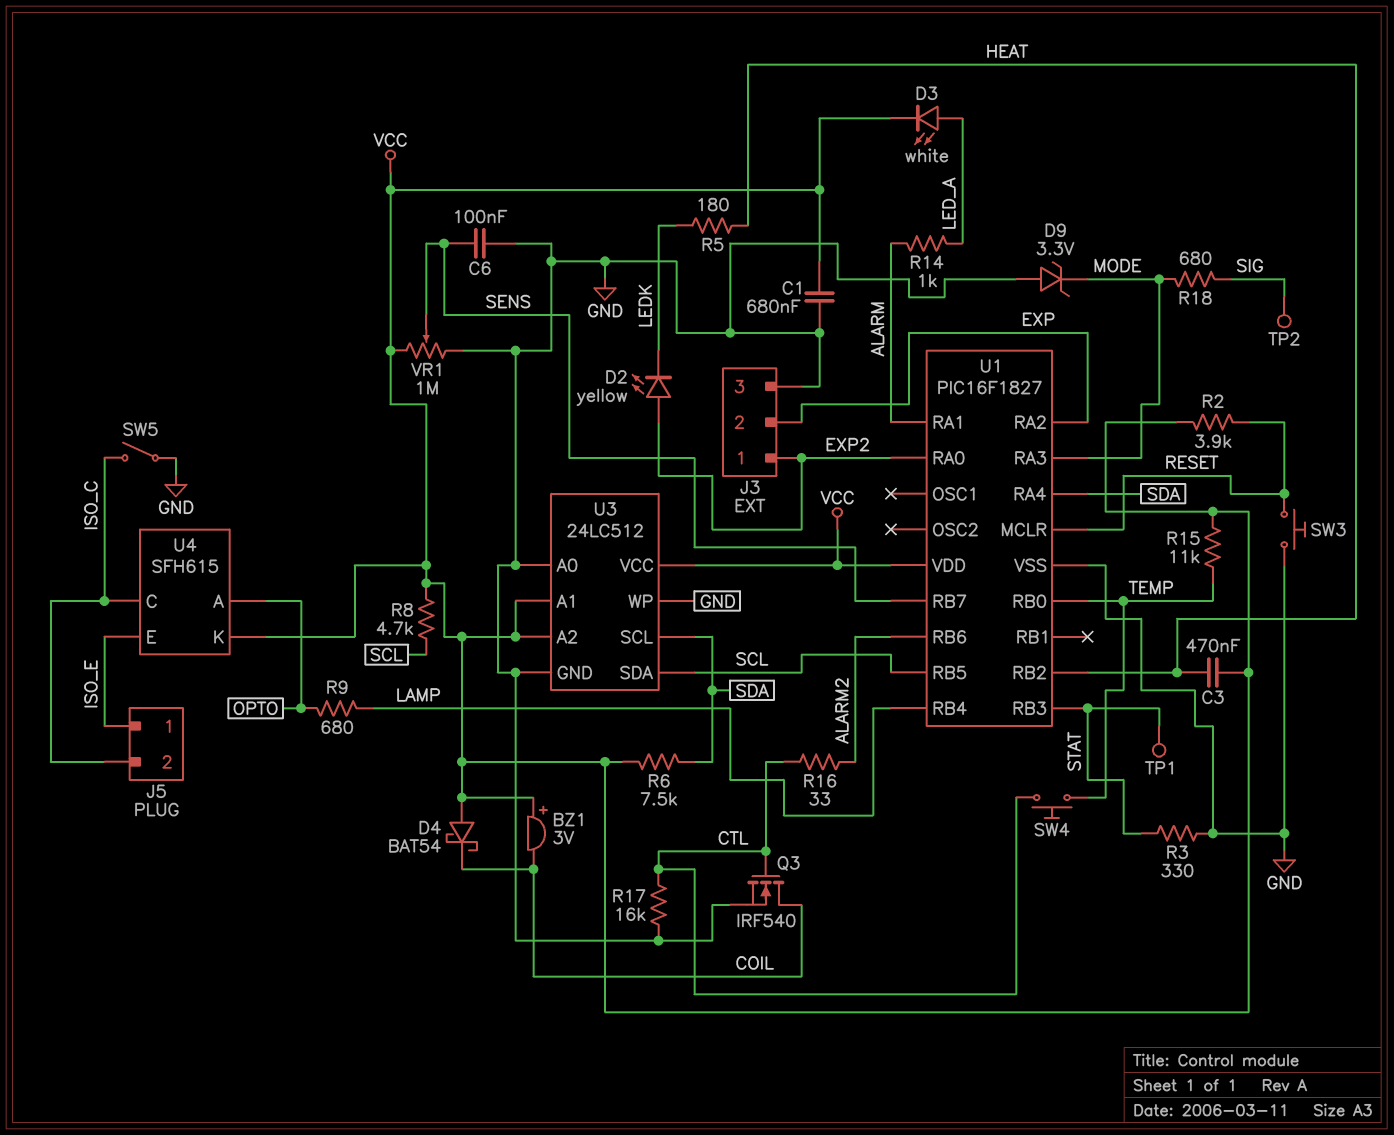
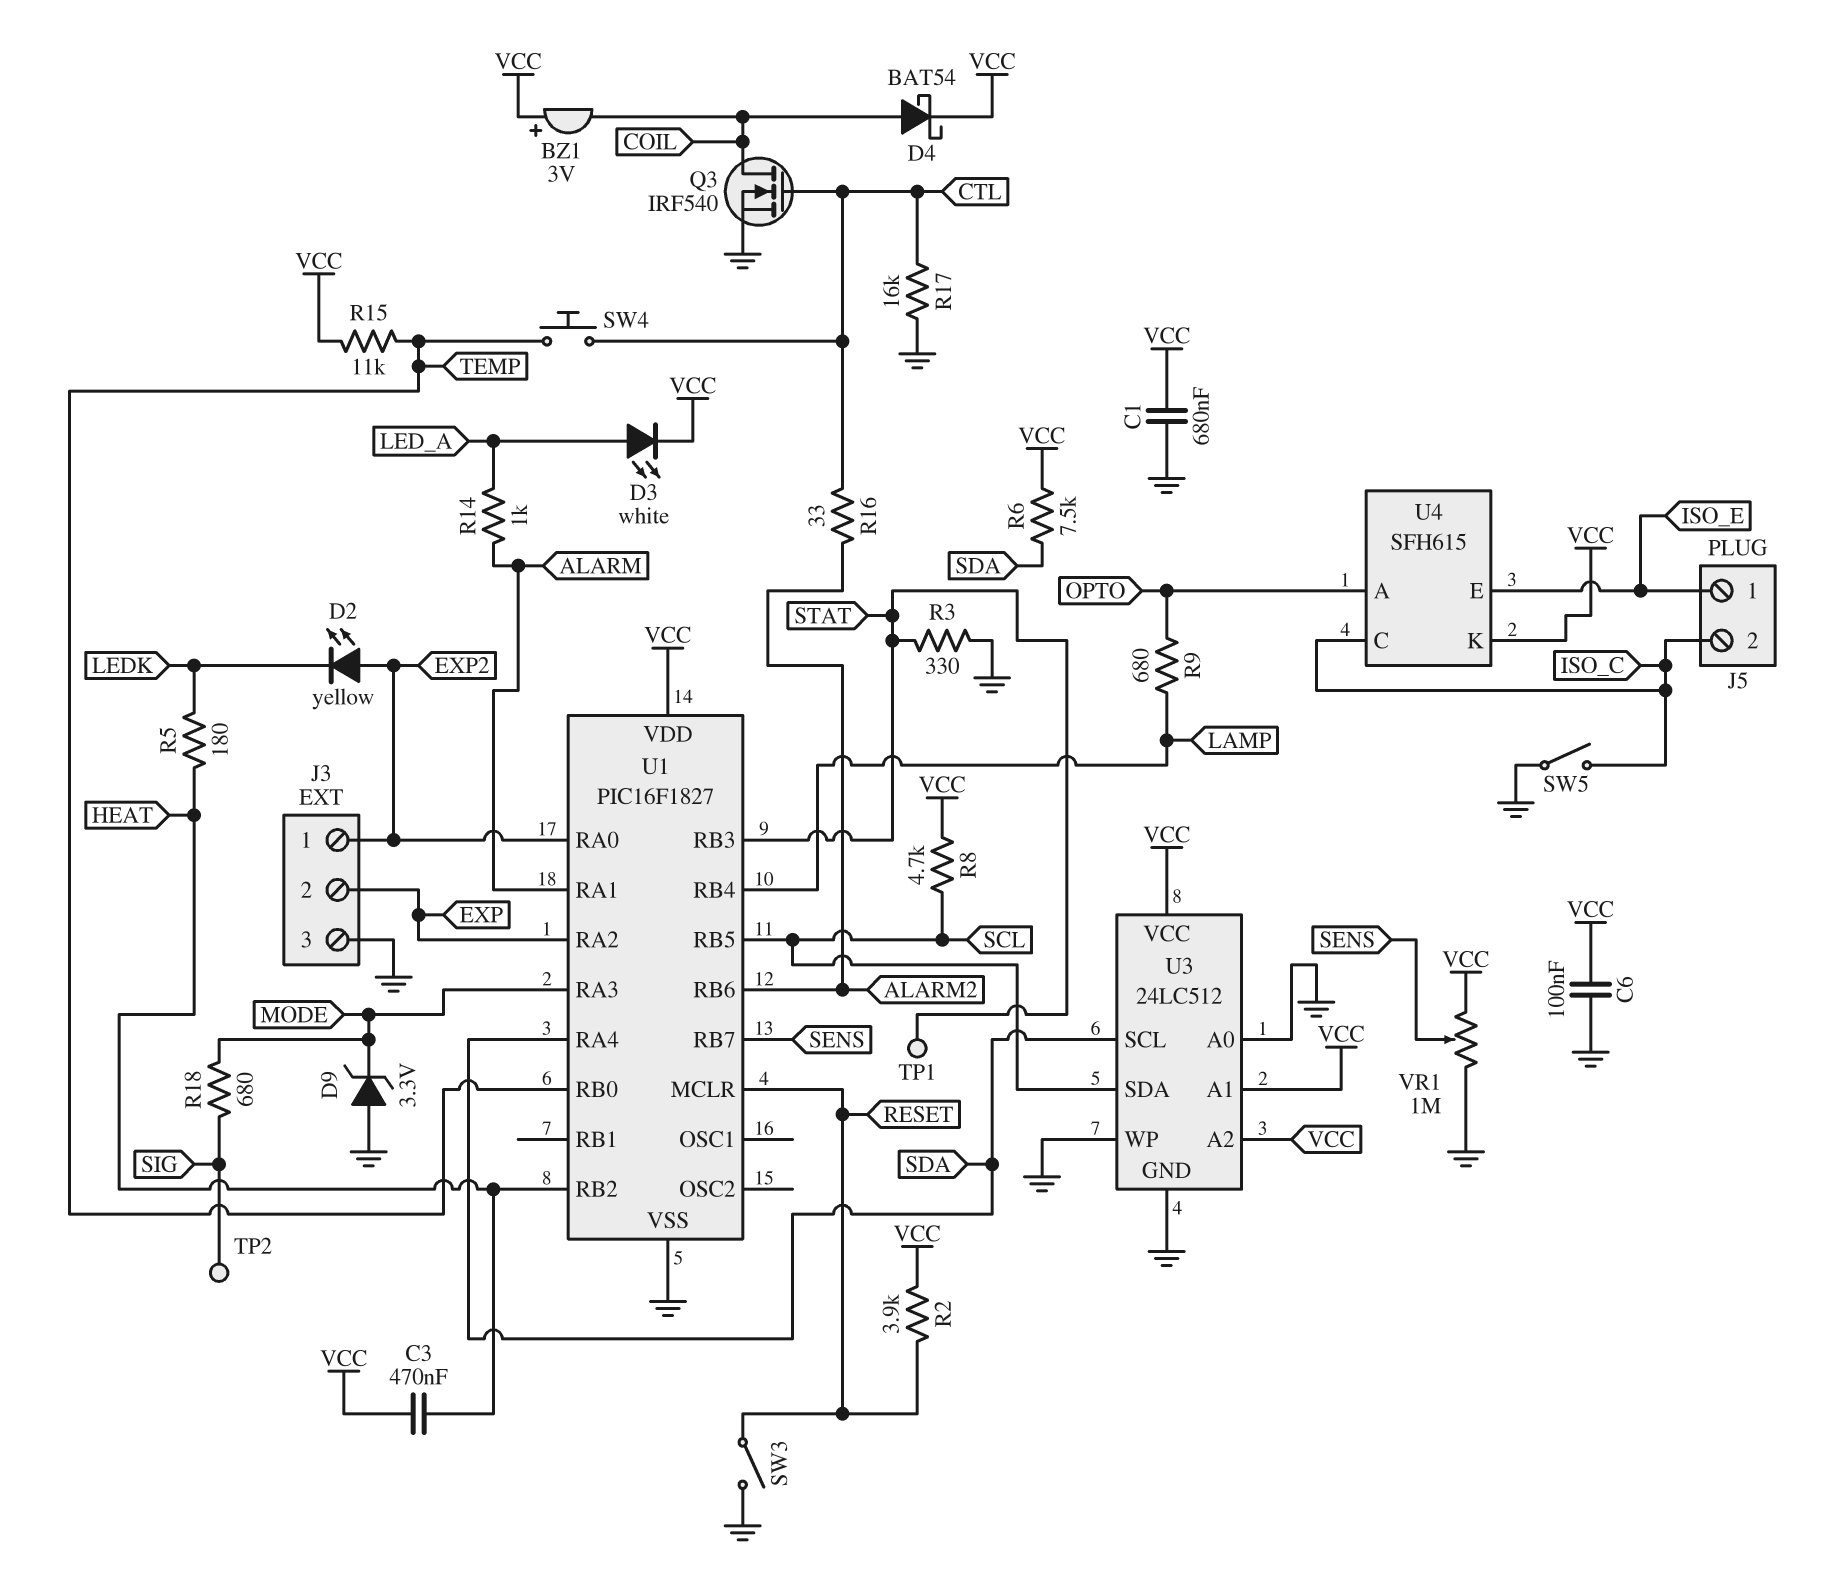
C6: 100nF (GND, SENS) -> 100nF (GND, VCC)
D4: schottky BAT54 (A VCC, K COIL) -> schottky BAT54 (A COIL, K VCC)
SW3: button (GND, RESET) -> switch (GND, RESET)

